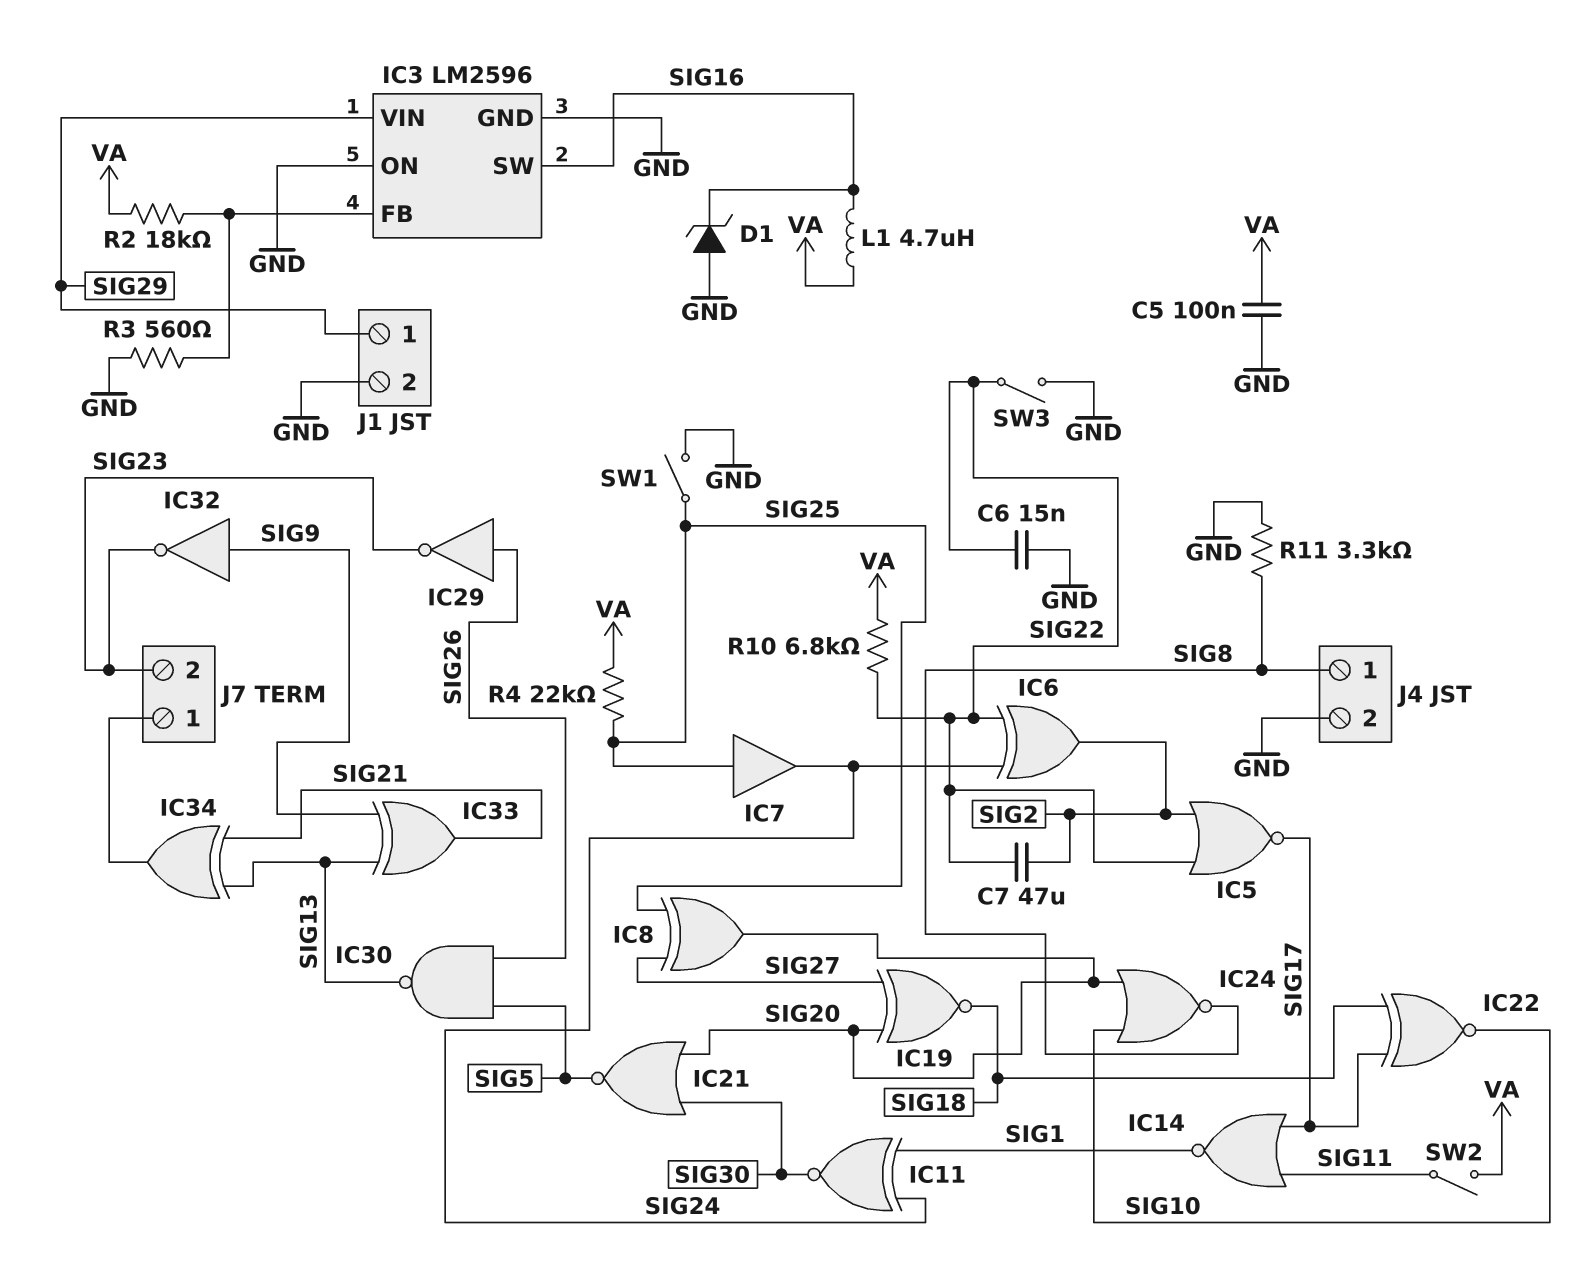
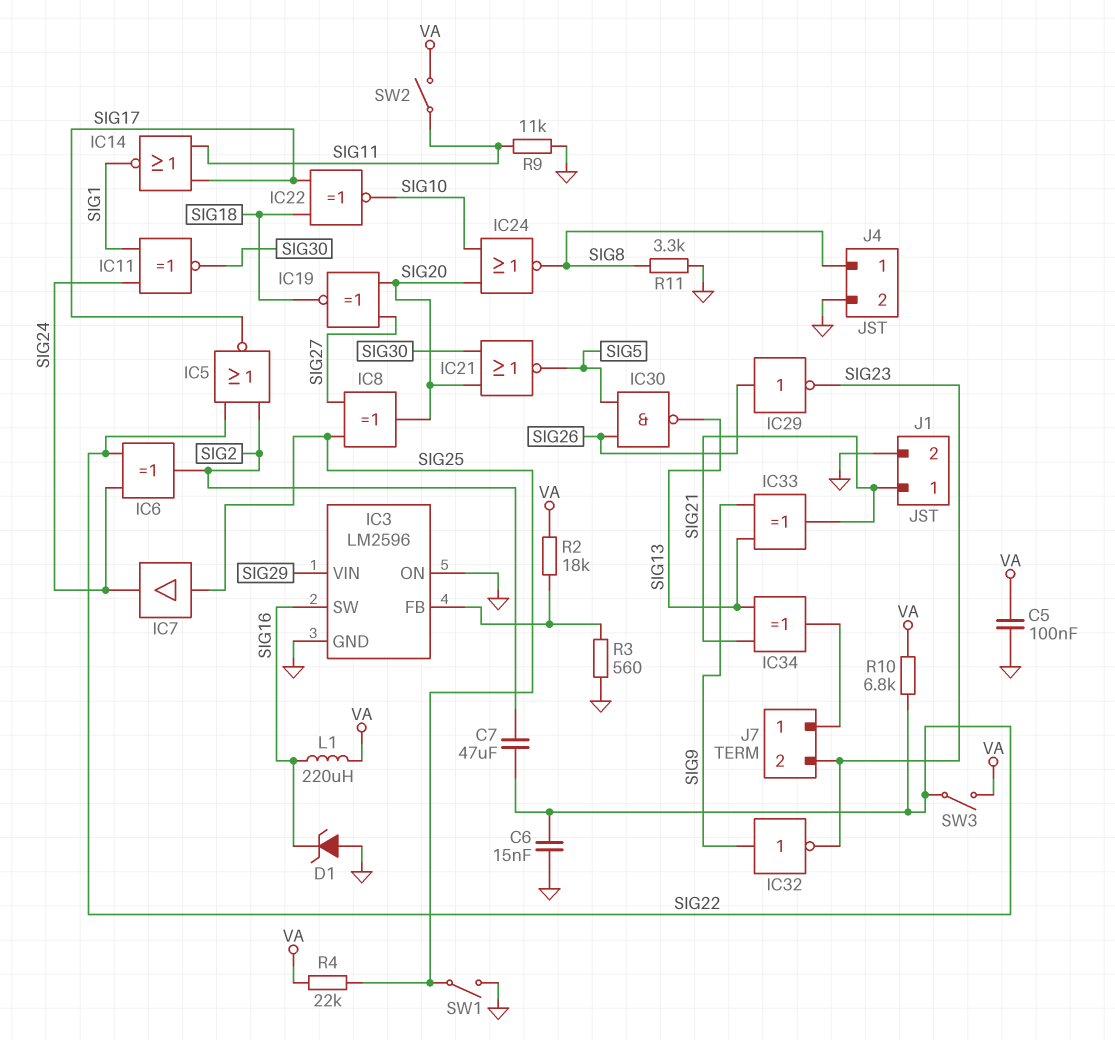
J1 pin 1: SIG29 -> SIG21
L1: 4.7uH (SIG16, VA) -> 220uH (SIG16, VA)
R9: none -> 11k (GND, SIG11)
SW3: switch (GND, SIG22) -> switch (SIG22, VA)

